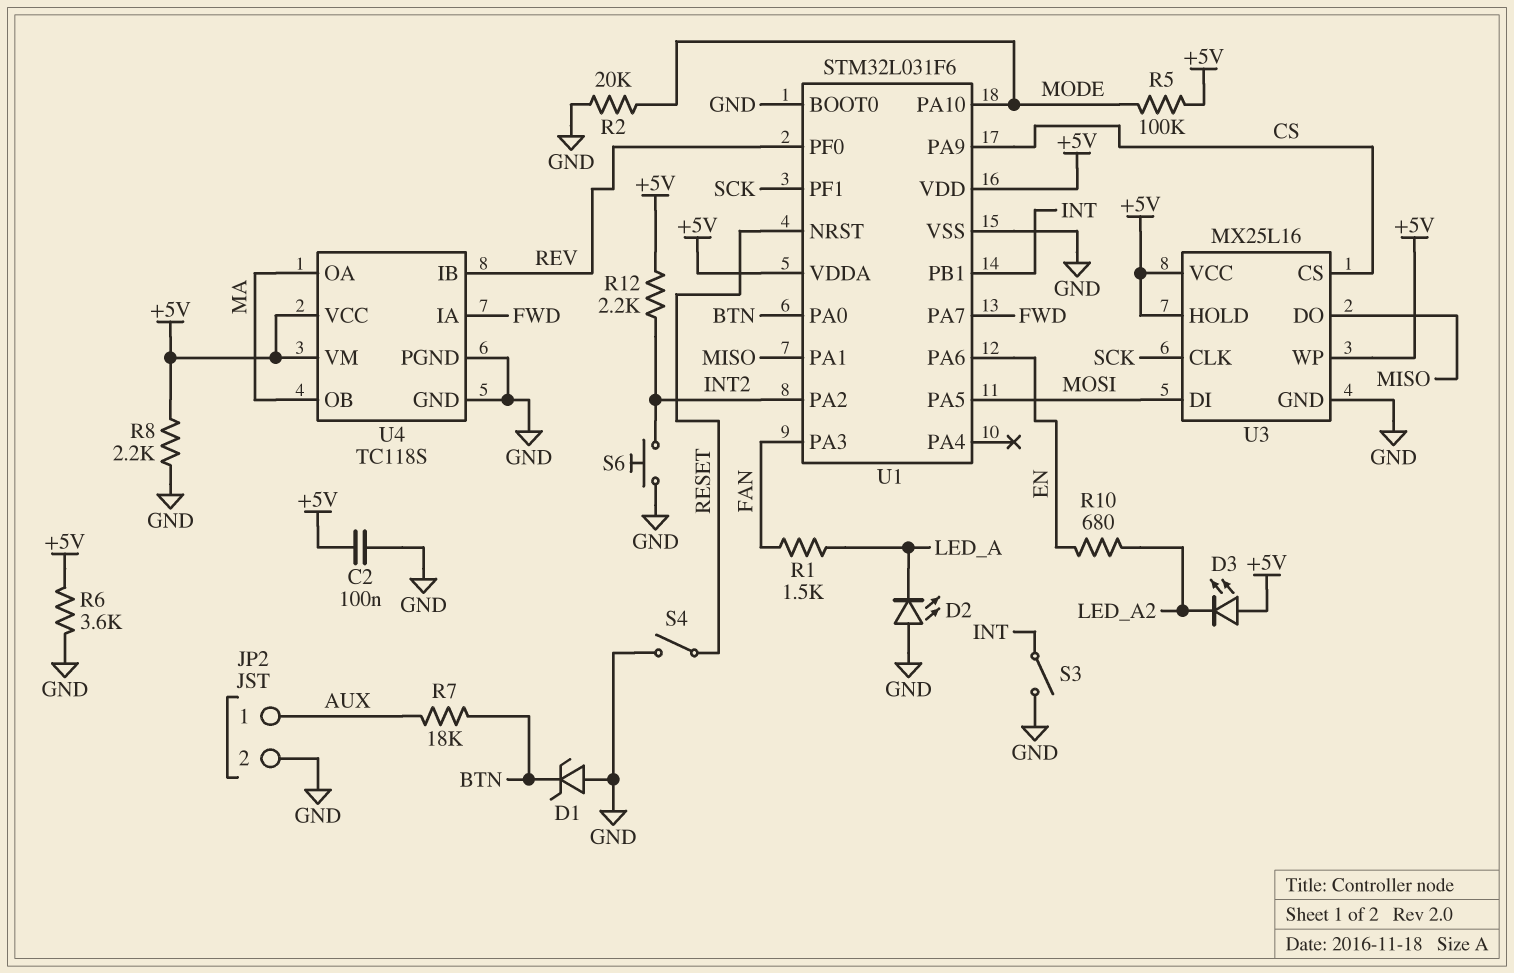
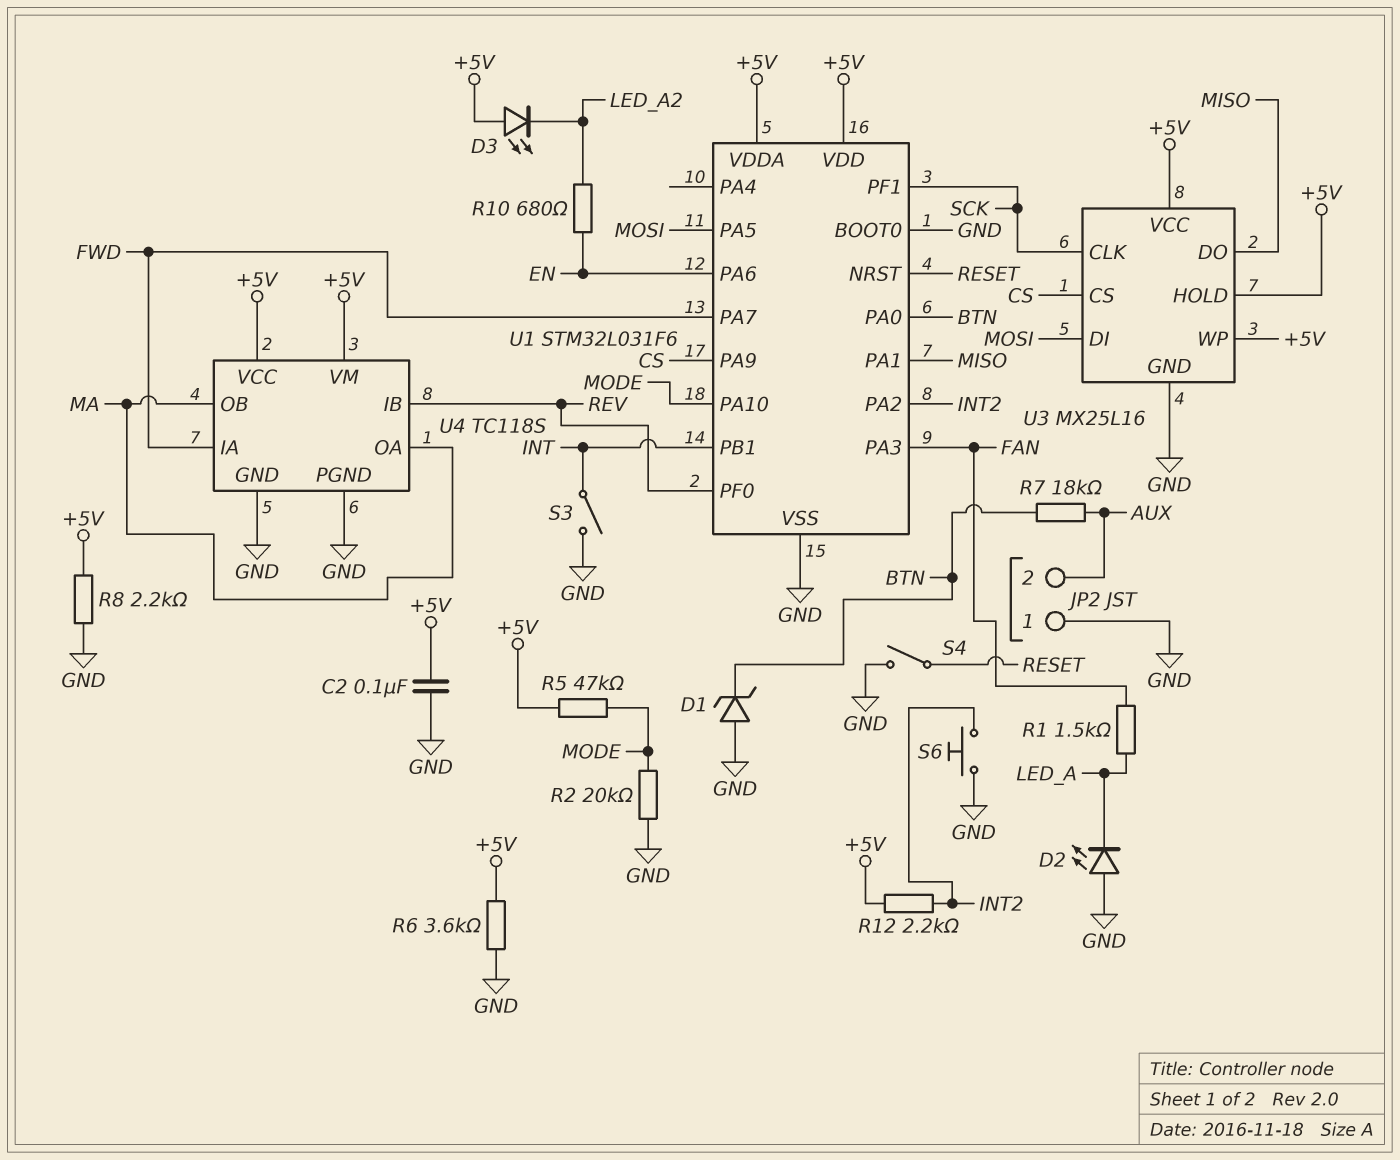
JP2 pin 1: AUX -> GND
JP2 pin 2: GND -> AUX
R5: 100k (+5V, MODE) -> 47k (+5V, MODE)

